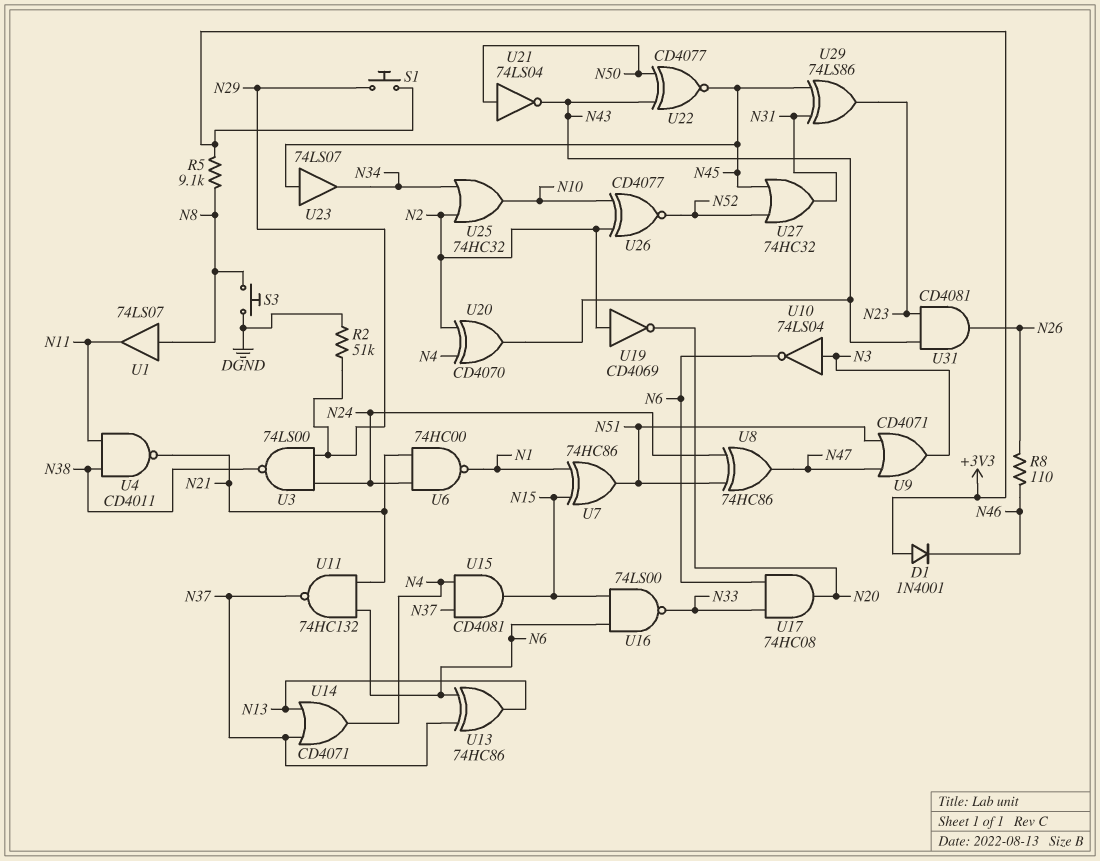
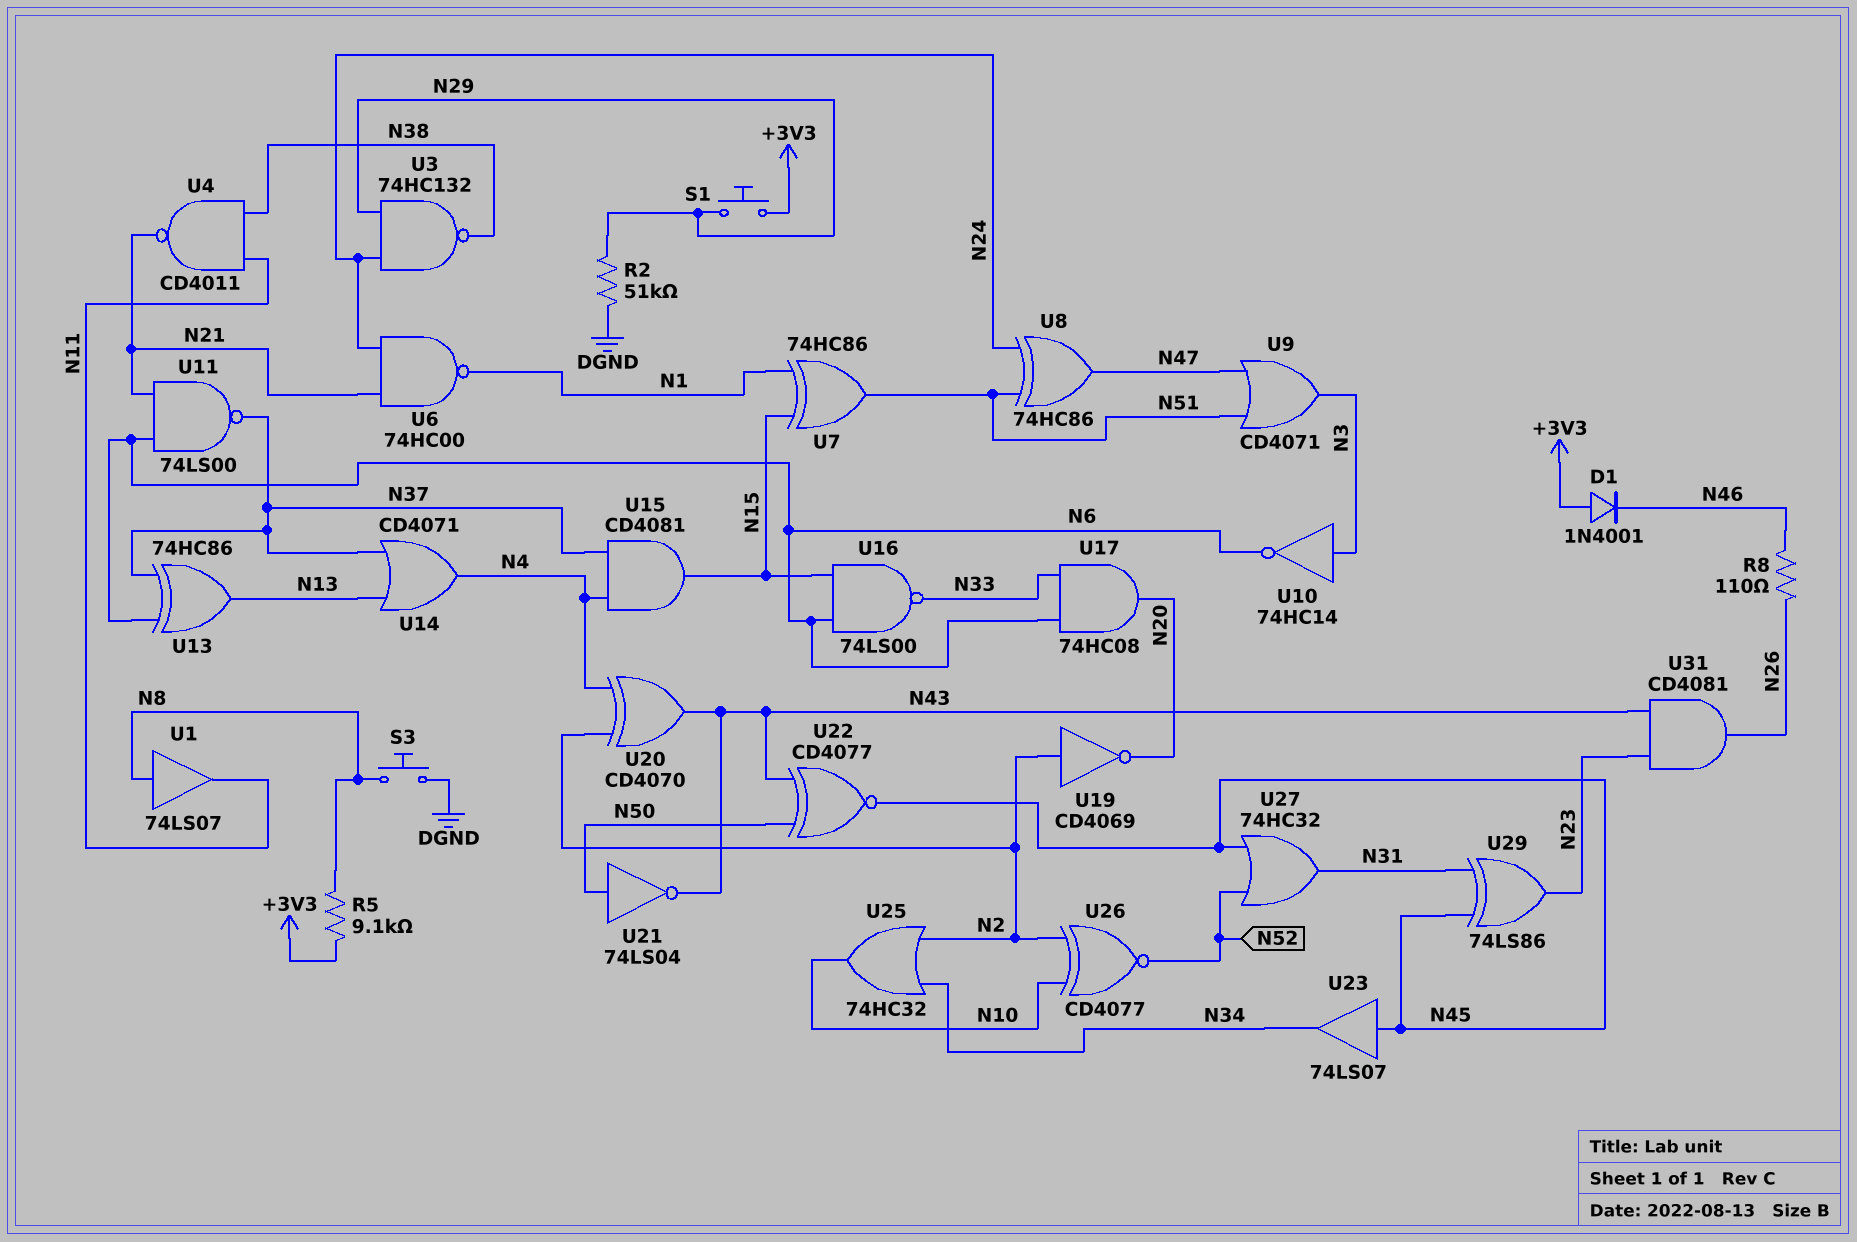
U3: NAND 74LS00 (in N24, in N29, out N38) -> NAND 74HC132 (in N24, in N29, out N38)
U10: NOT 74LS04 (in N3, out N6) -> NOT 74HC14 (in N3, out N6)
U11: NAND 74HC132 (in N6, in N21, out N37) -> NAND 74LS00 (in N6, in N21, out N37)

